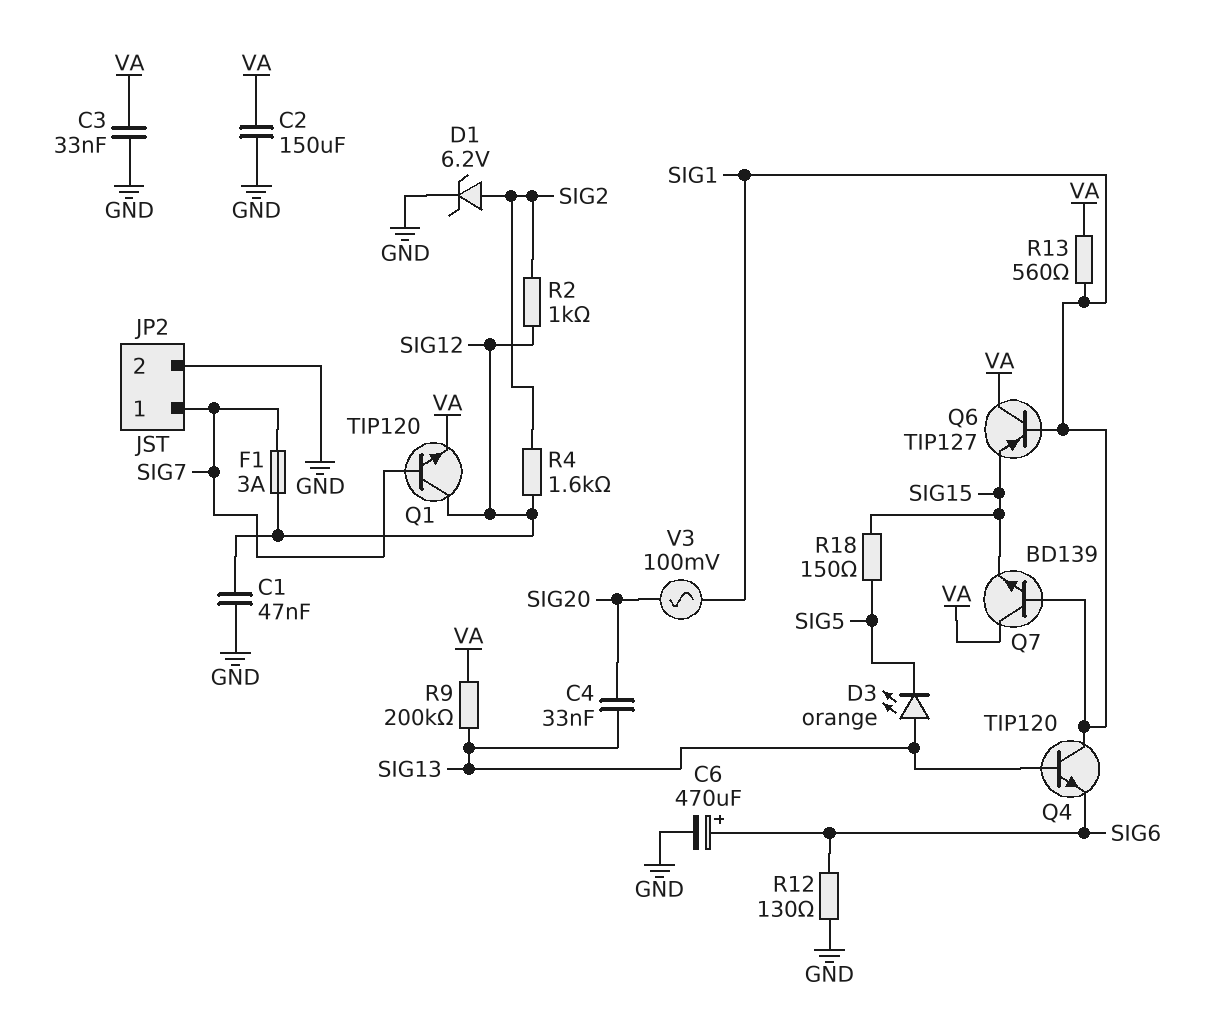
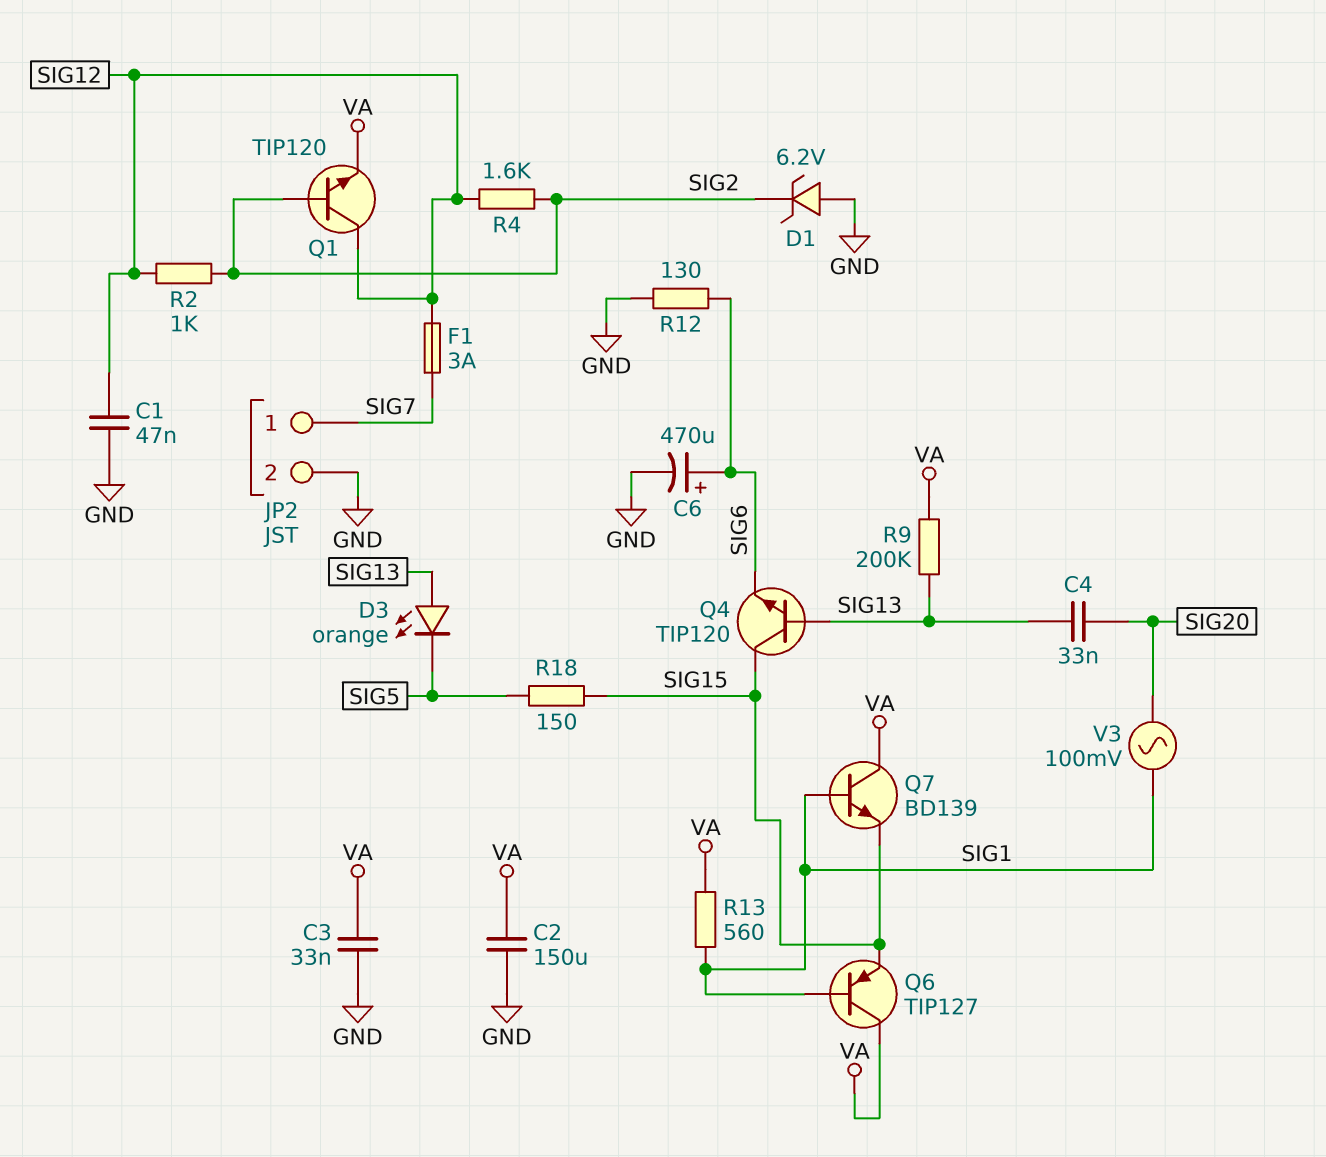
D1: zener 6.2V (A SIG2, K GND) -> zener 6.2V (A GND, K SIG2)
Q1: NPN TIP120 (B SIG7, C SIG12, E VA) -> NPN TIP120 (B SIG2, C SIG12, E VA)
Q4: NPN TIP120 (B SIG13, C SIG1, E SIG6) -> NPN TIP120 (B SIG13, C SIG15, E SIG6)

